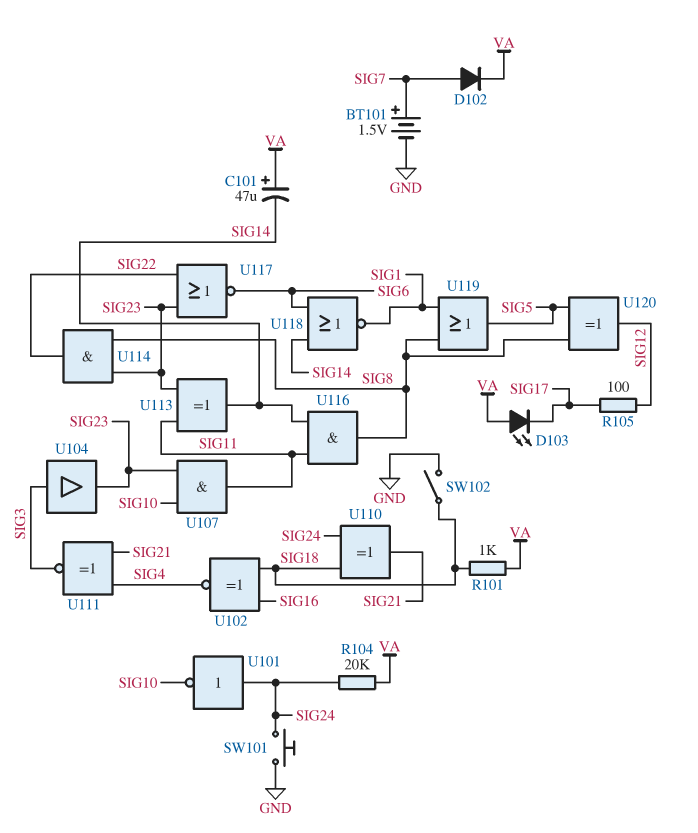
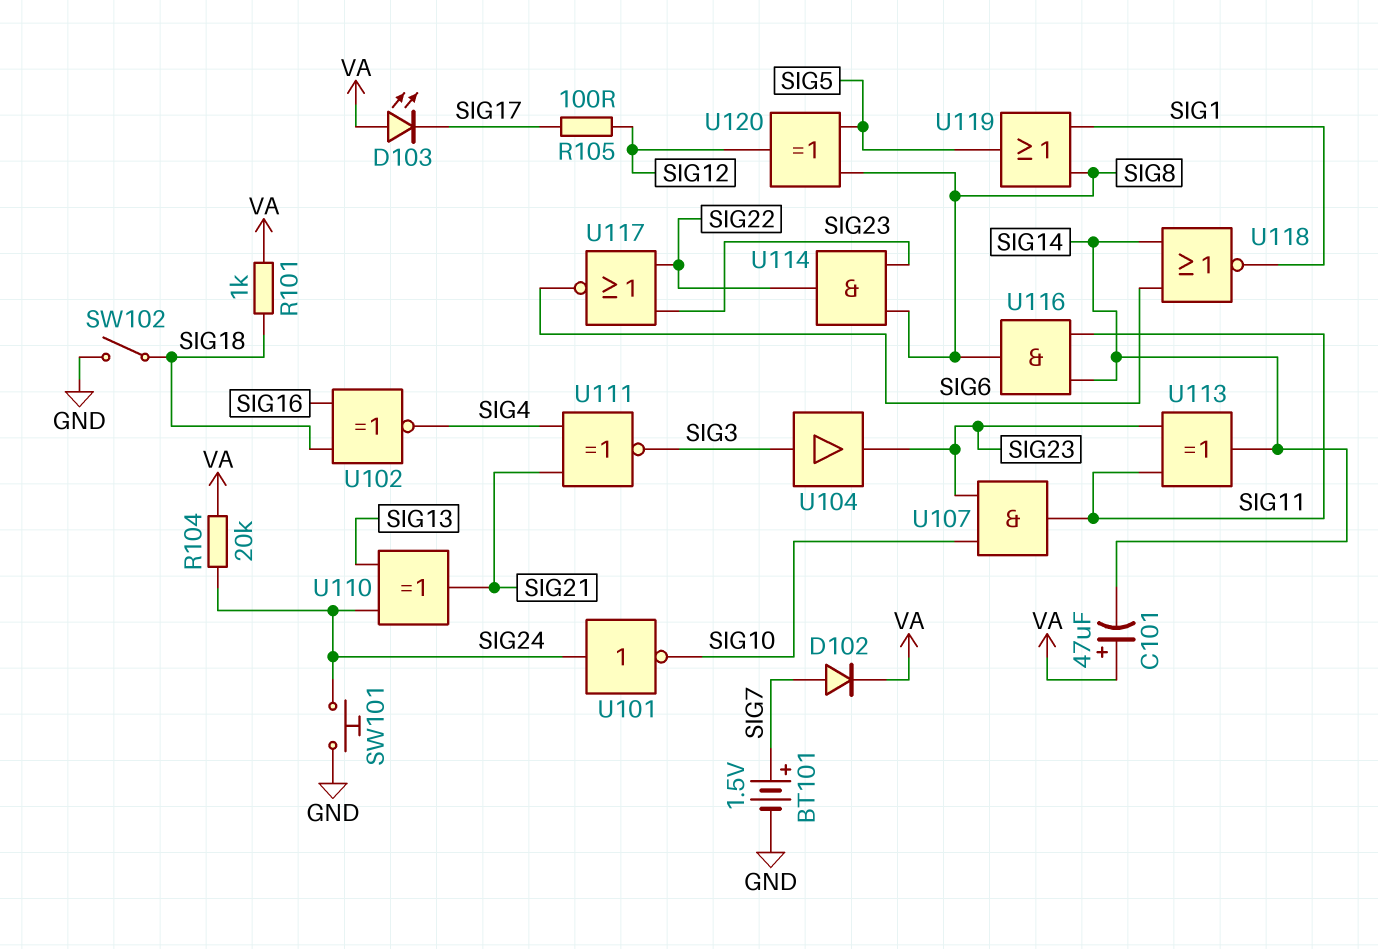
U110: XOR (in SIG18, in SIG24, out SIG21) -> XOR (in SIG13, in SIG24, out SIG21)

